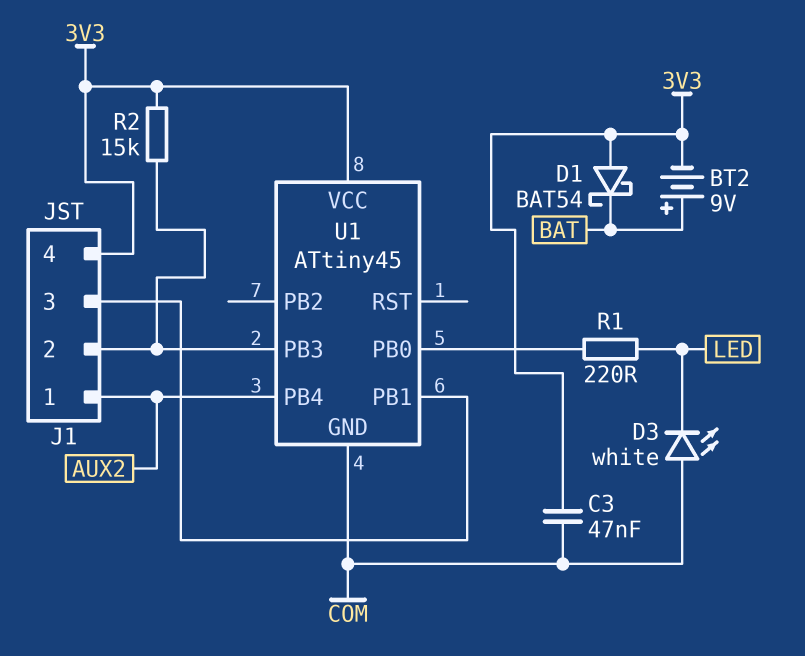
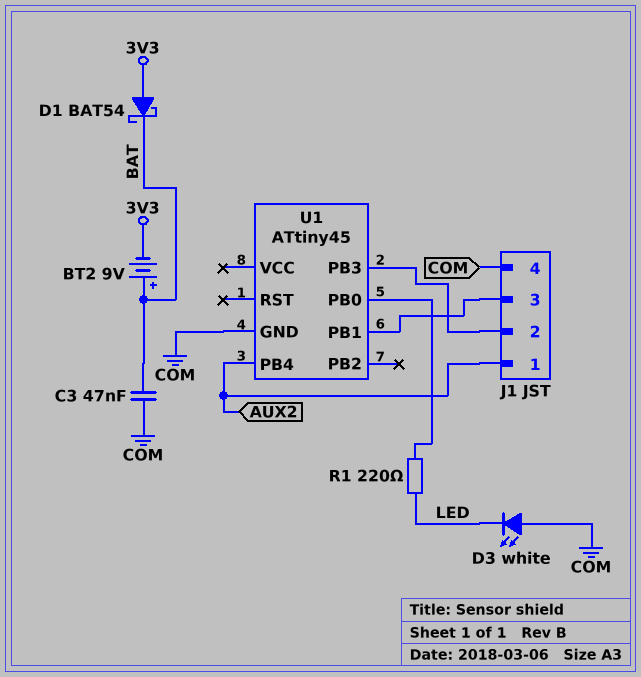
C3: 47nF (3V3, COM) -> 47nF (BAT, COM)
J1 pin 4: 3V3 -> COM
R2: 15k (3V3, J1/2) -> none
U1 pin VCC: 3V3 -> none

